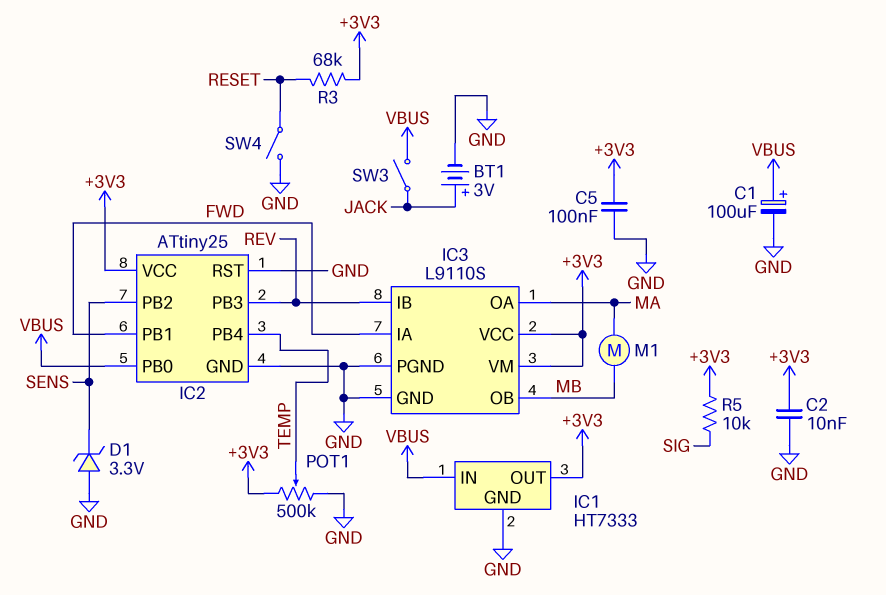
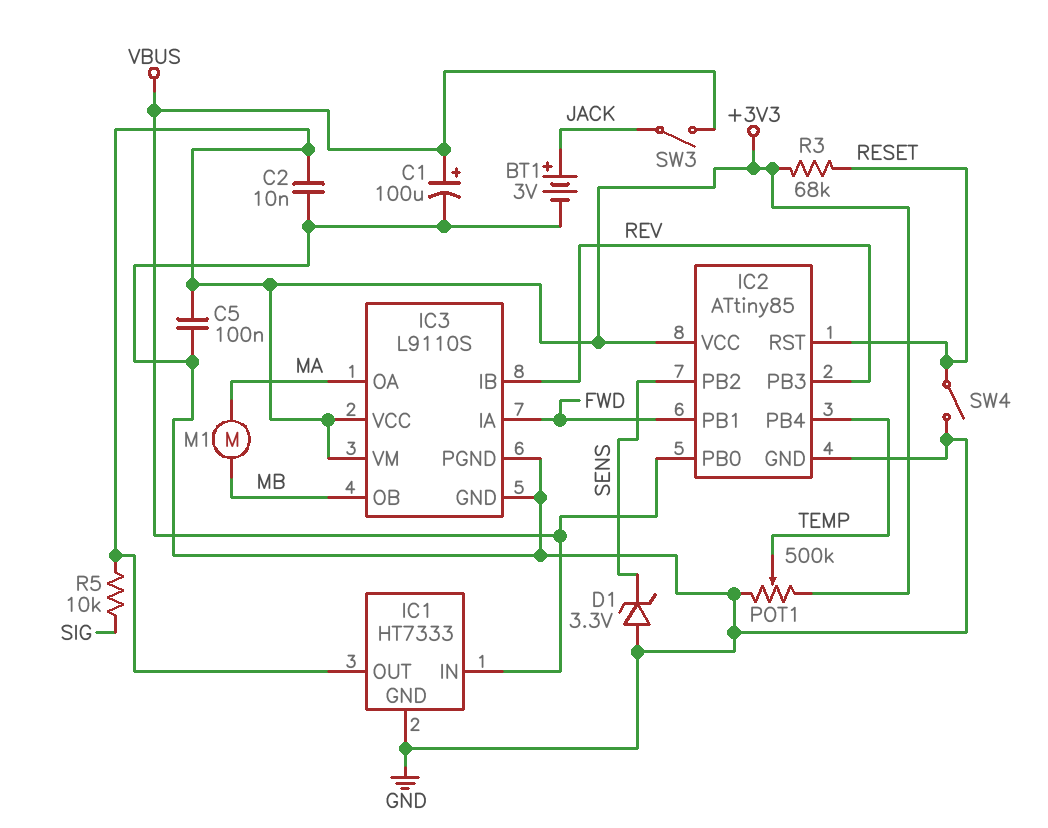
IC2: ATtiny25 -> ATtiny85
IC2 pin RST: GND -> RESET

